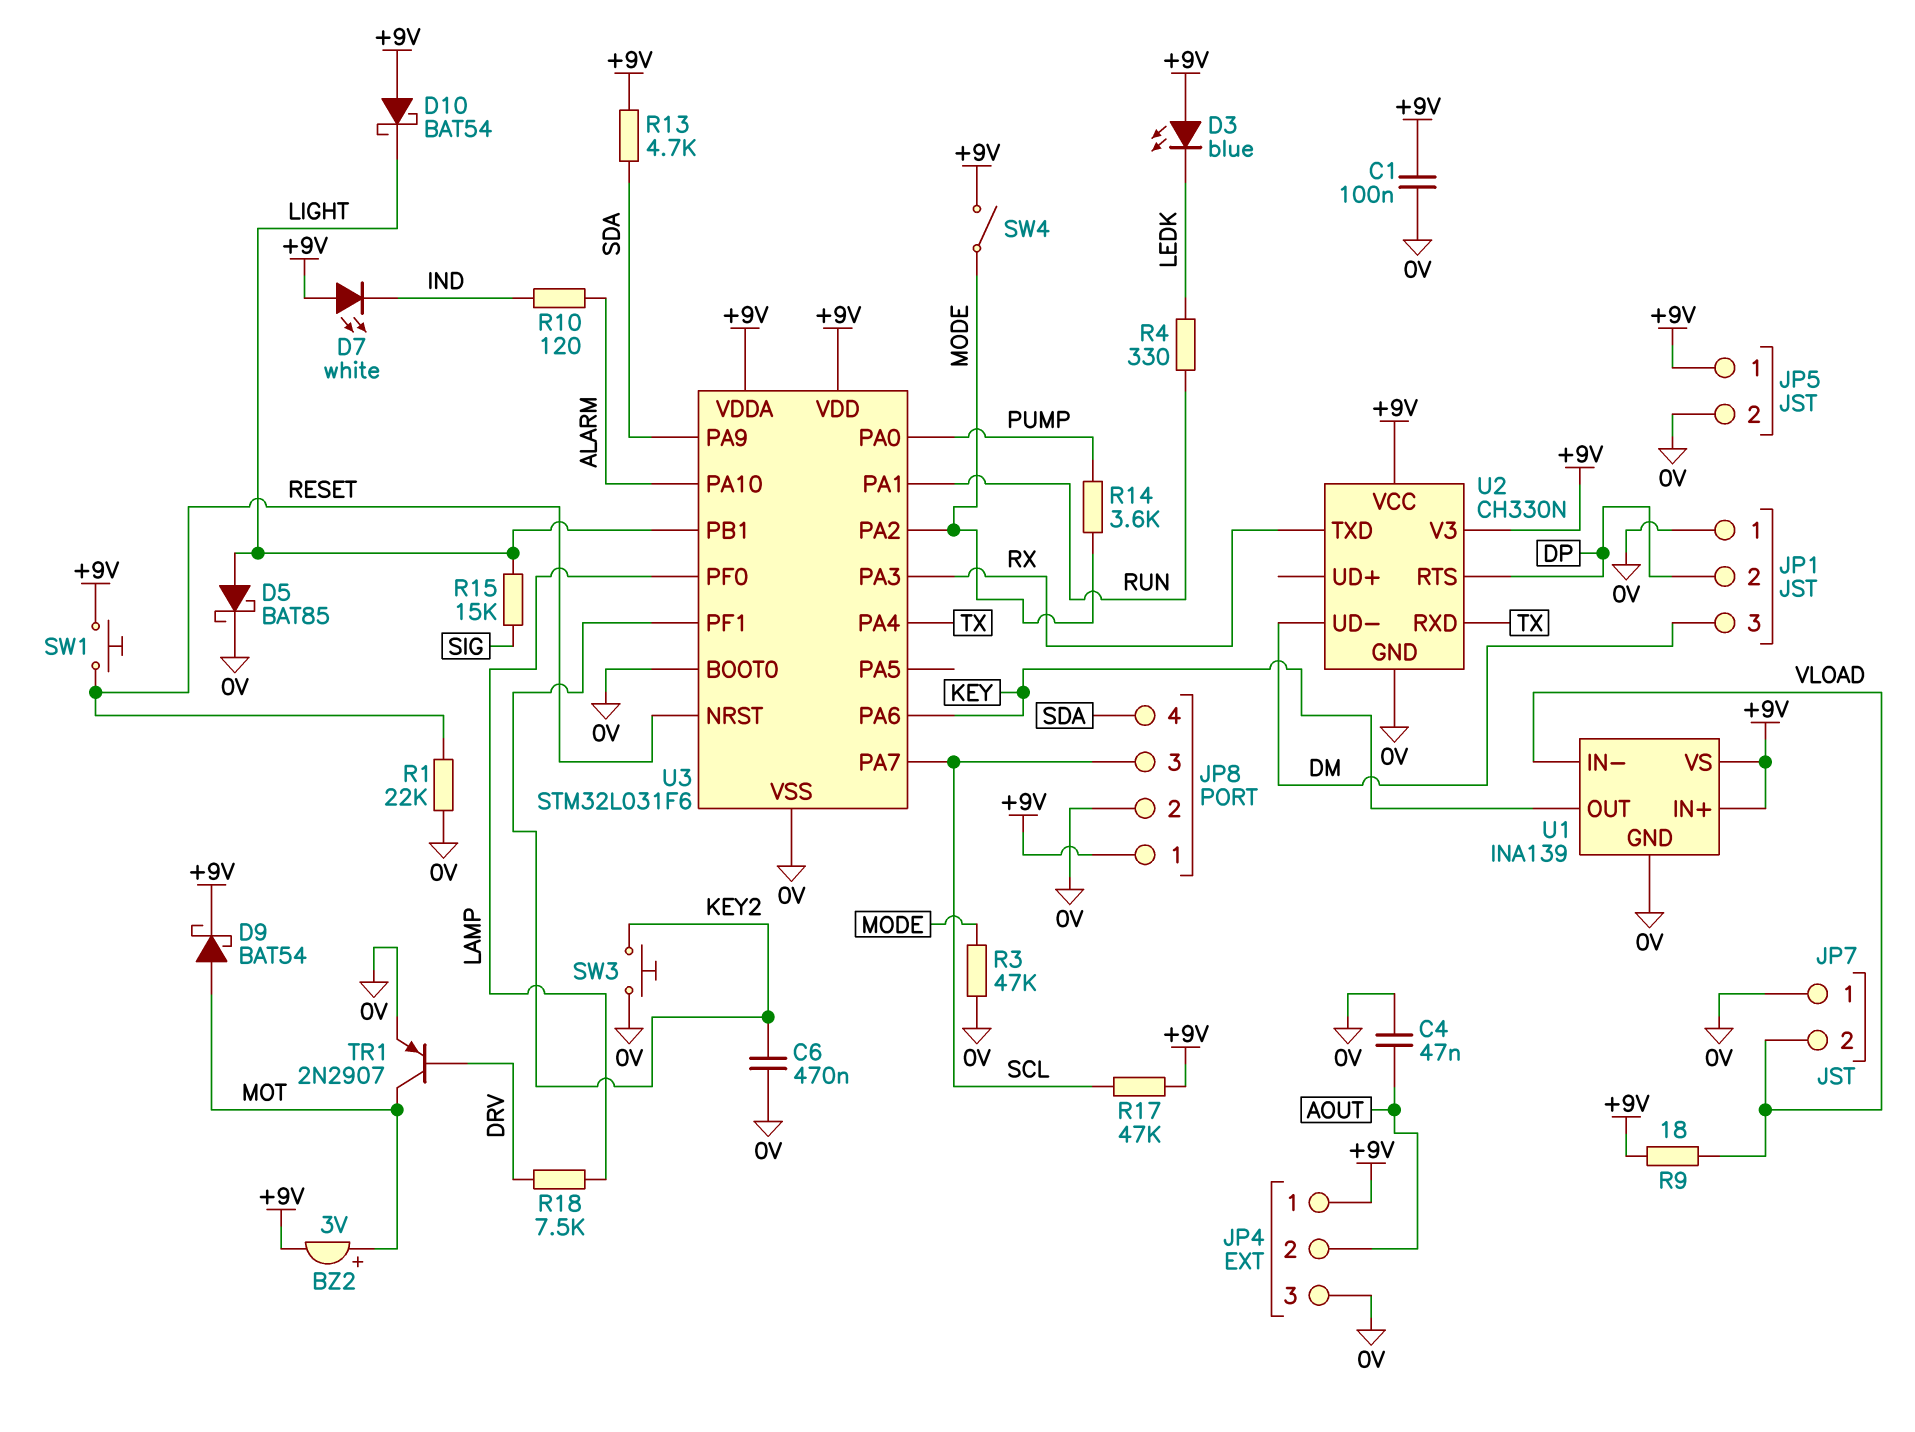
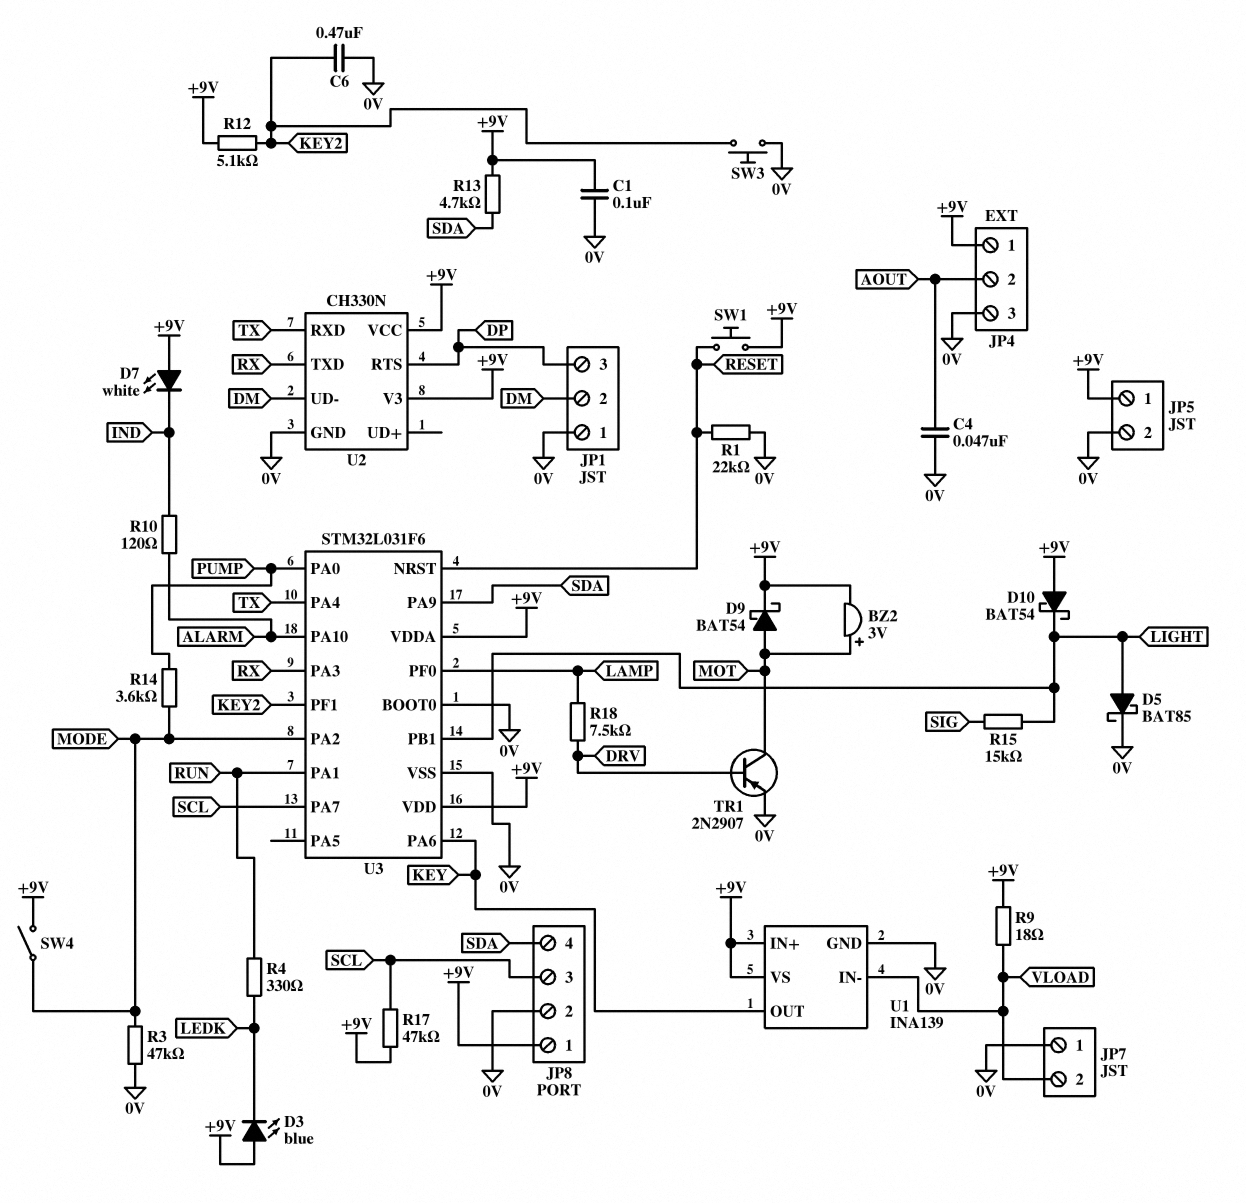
JP1 pin 2: DP -> DM
JP1 pin 3: DM -> DP
R12: none -> 5.1k (+9V, KEY2)

